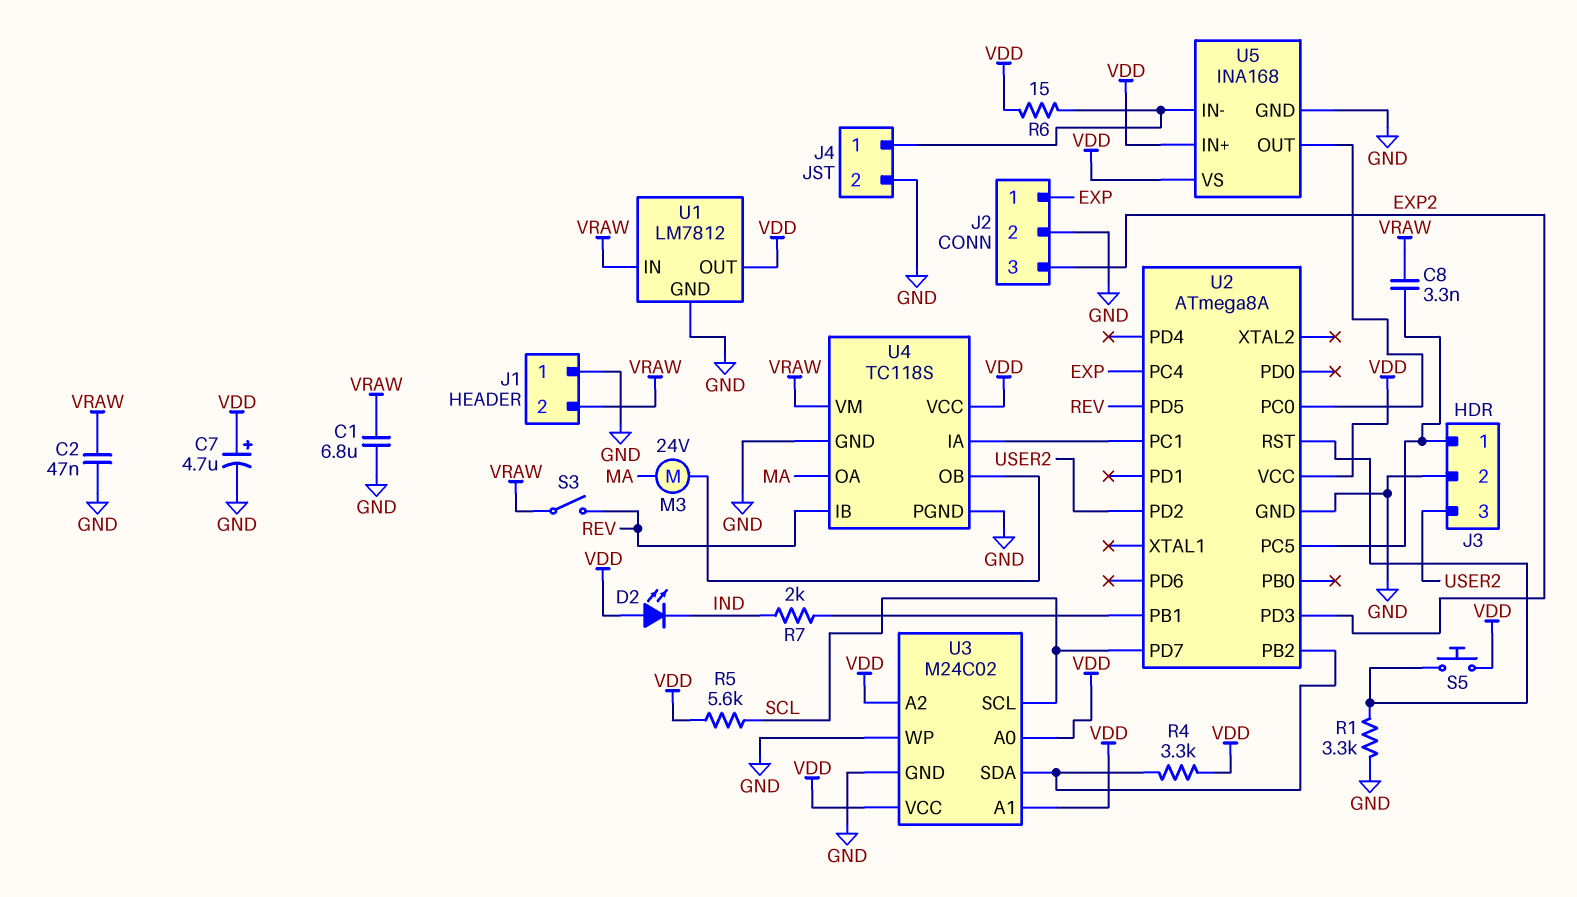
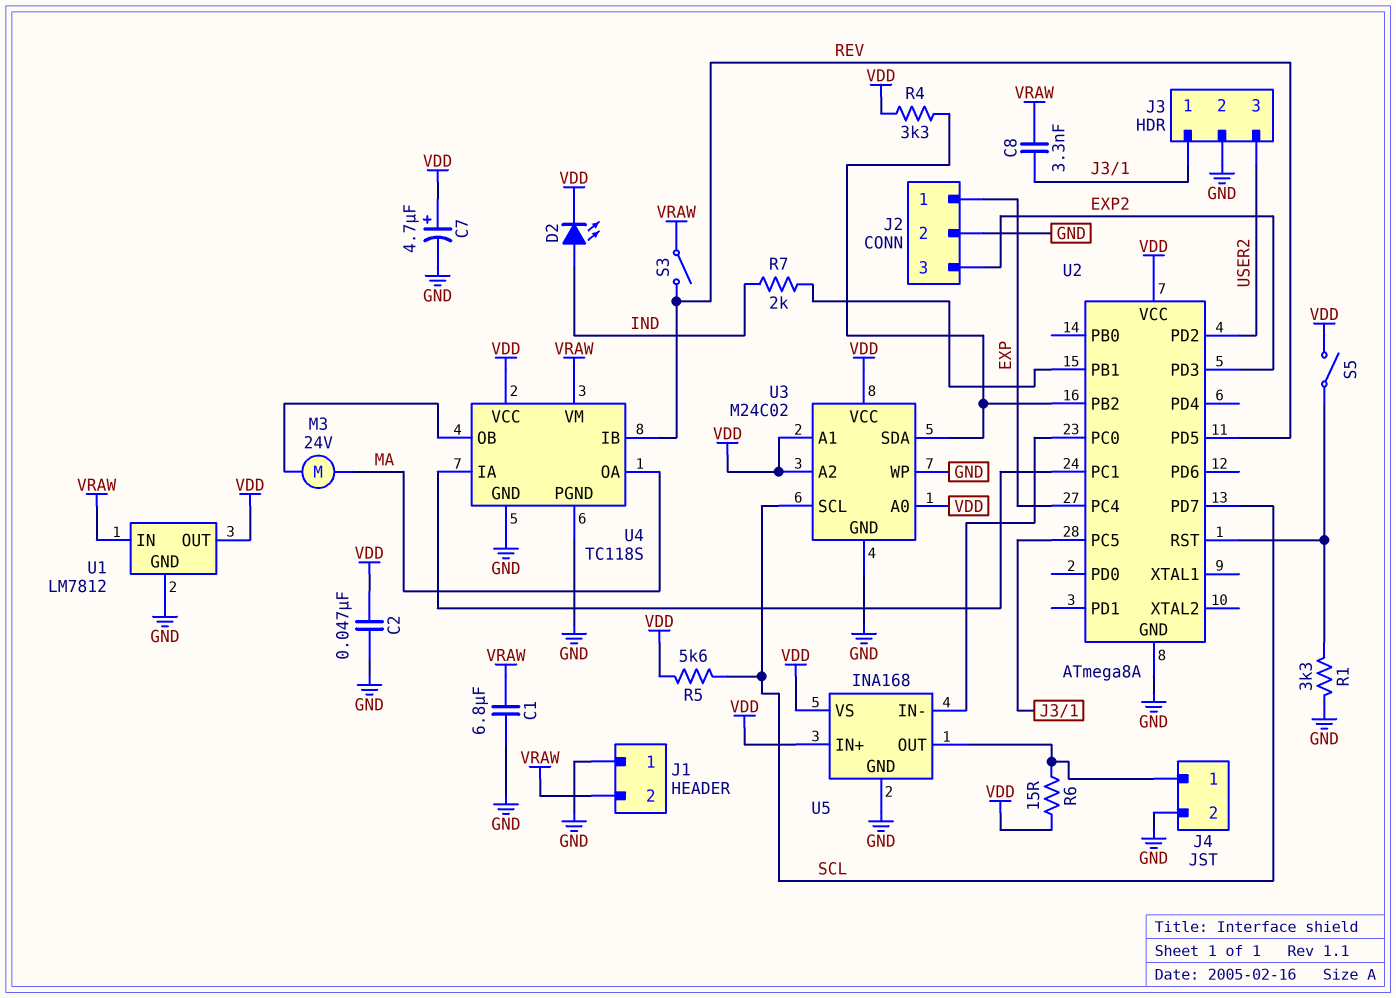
C2: 47nF (GND, VRAW) -> 47nF (GND, VDD)
D2: LED (A VDD, K IND) -> LED (A IND, K VDD)
S5: button (U2/RST, VDD) -> switch (U2/RST, VDD)
U5 pin IN-: J4/1 -> U2/PC0
U5 pin OUT: U2/PC0 -> J4/1

